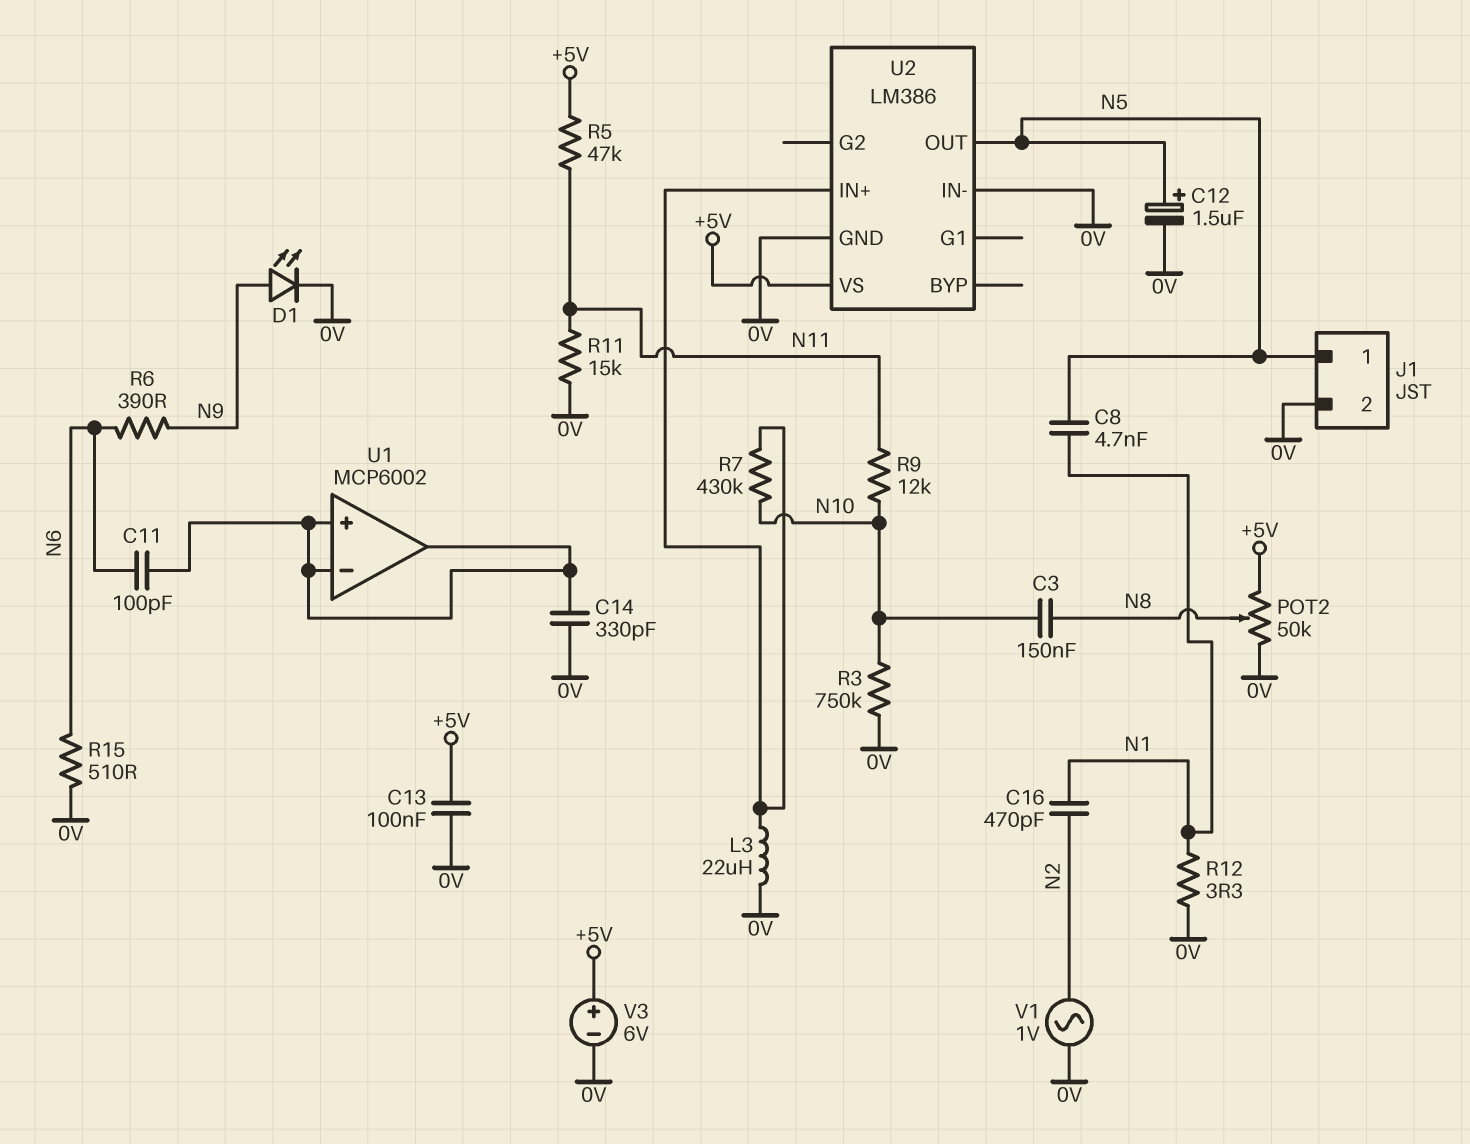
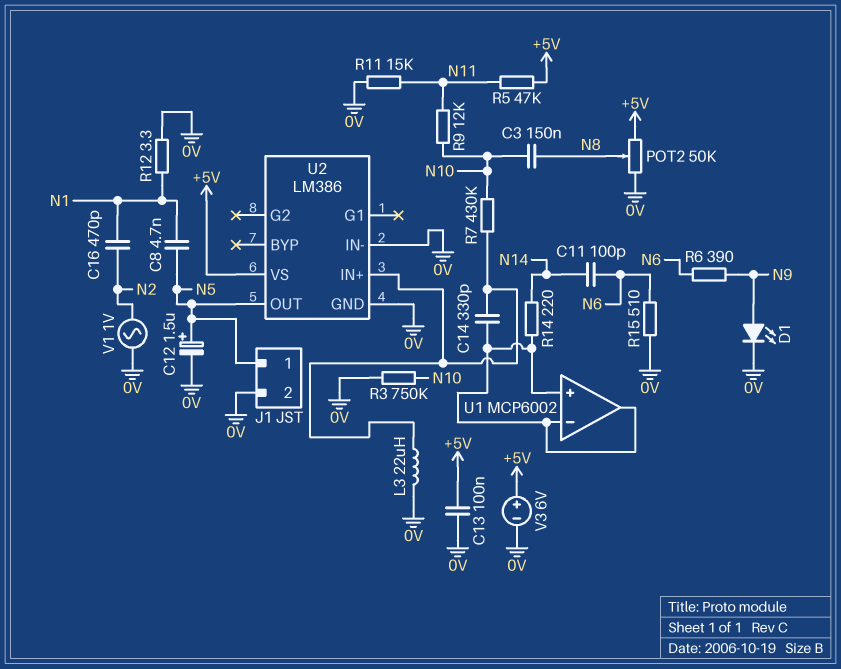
C11: 100pF (N6, U1/in+) -> 100pF (N6, N14)
C14: 330pF (0V, U1/in+) -> 330pF (U1/in+, U2/IN+)
R14: none -> 220 (N14, U1/in+)

